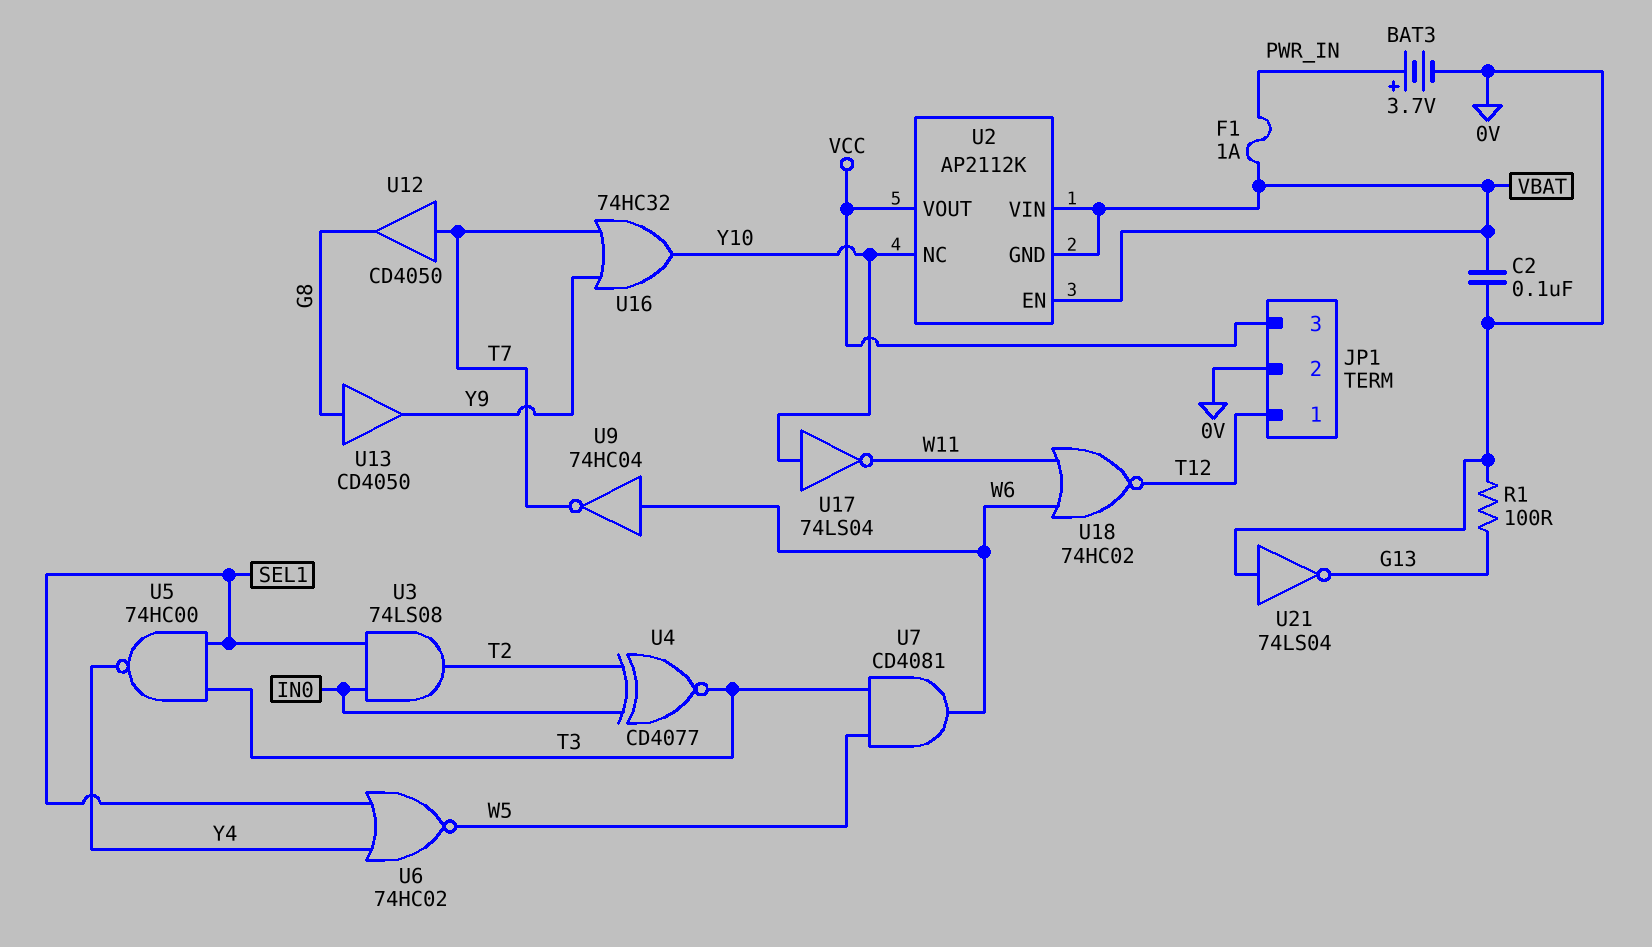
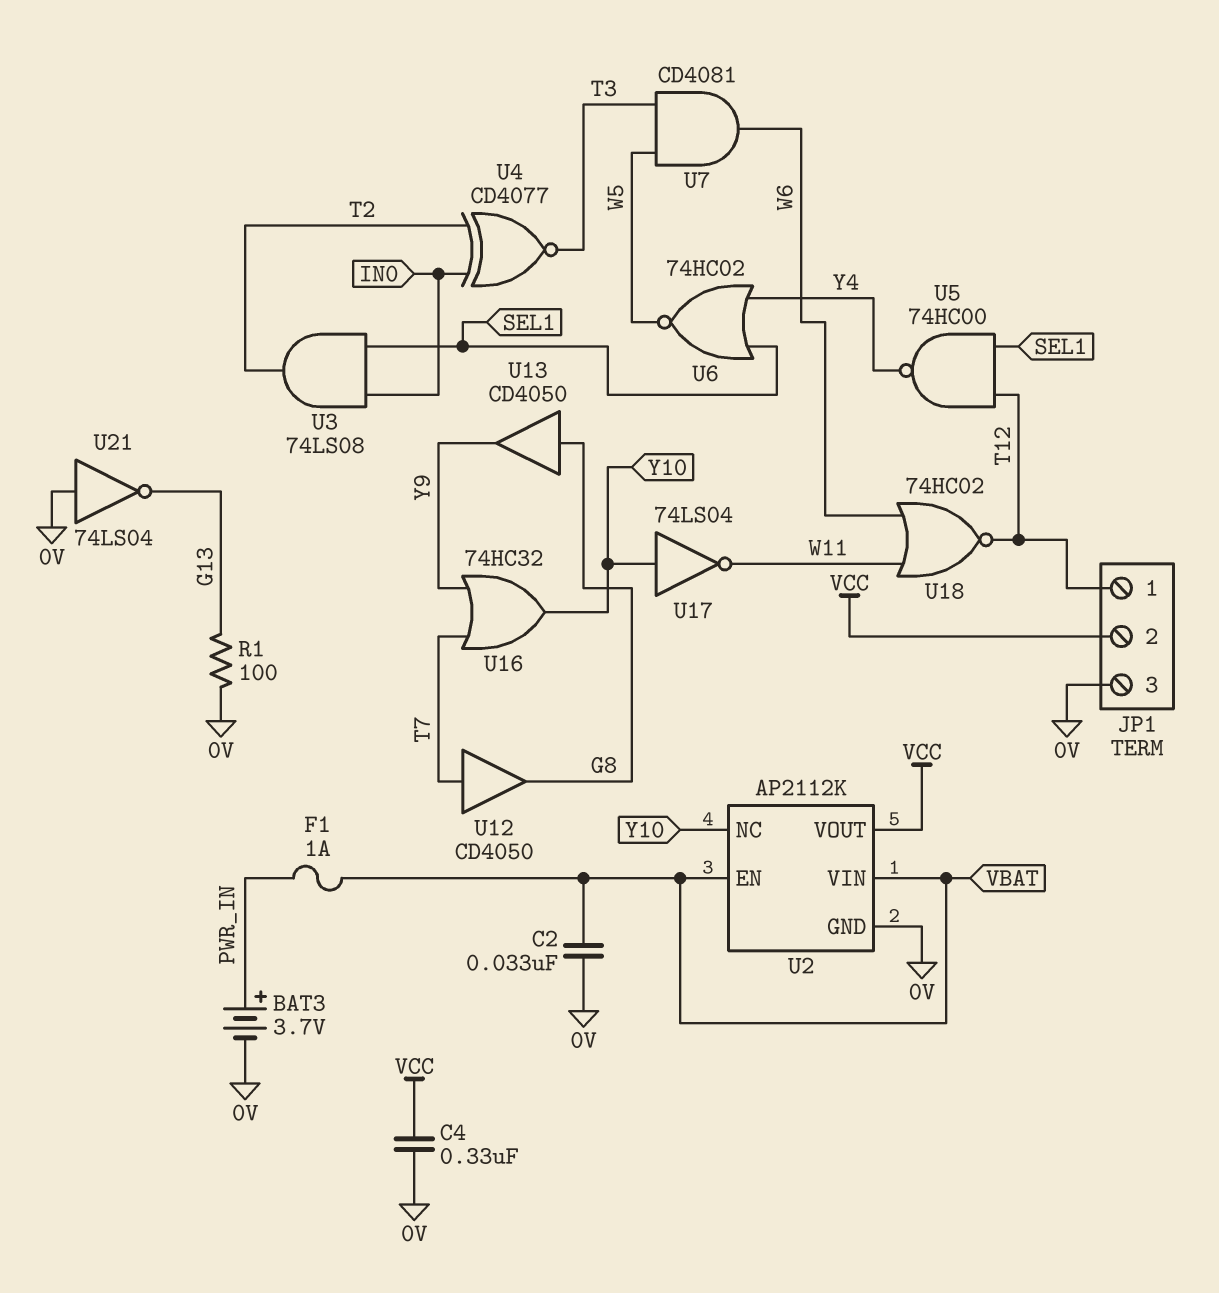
C2: 100nF (0V, VBAT) -> 33nF (0V, VBAT)
C4: none -> 330nF (0V, VCC)
JP1 pin 2: 0V -> VCC
JP1 pin 3: VCC -> 0V
U2 pin GND: VBAT -> 0V
U5: NAND 74HC00 (in SEL1, in T3, out Y4) -> NAND 74HC00 (in SEL1, in T12, out Y4)
U9: NOT 74HC04 (in W6, out T7) -> none

